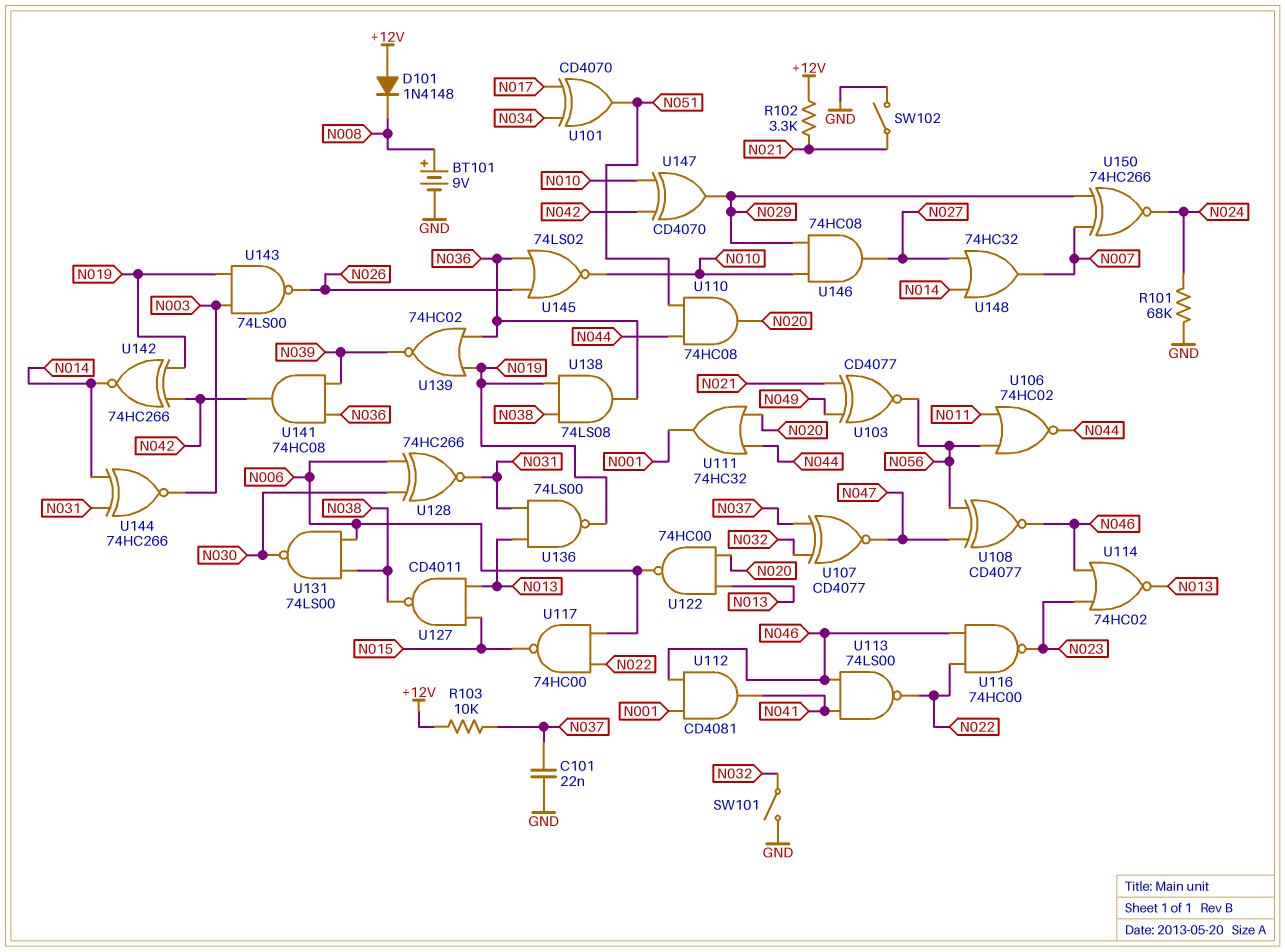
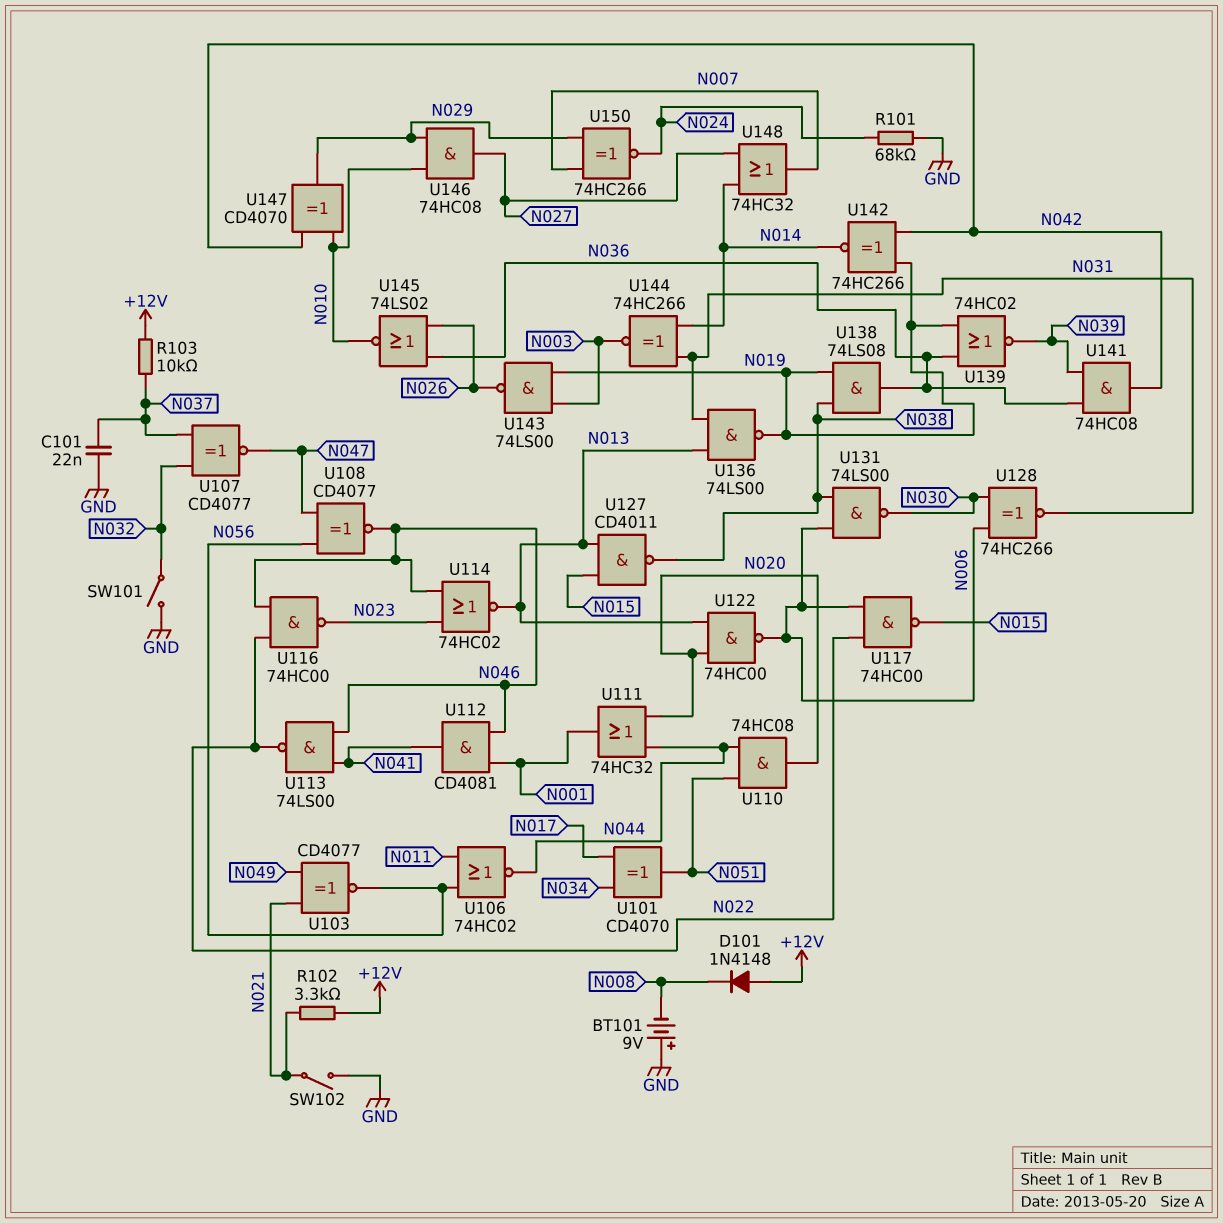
BT101: 9V (plus N008, minus GND) -> 9V (plus GND, minus N008)

